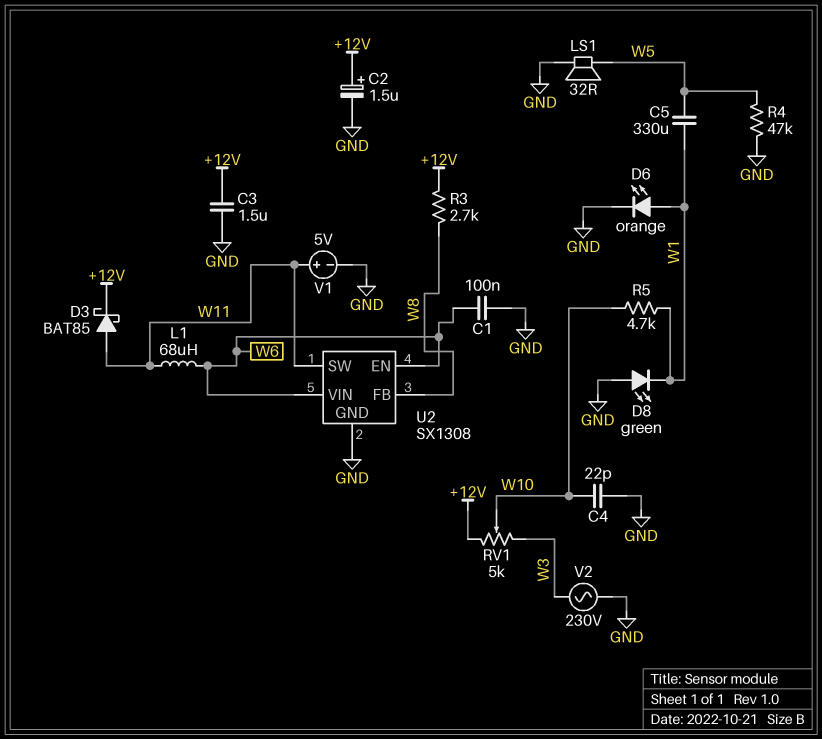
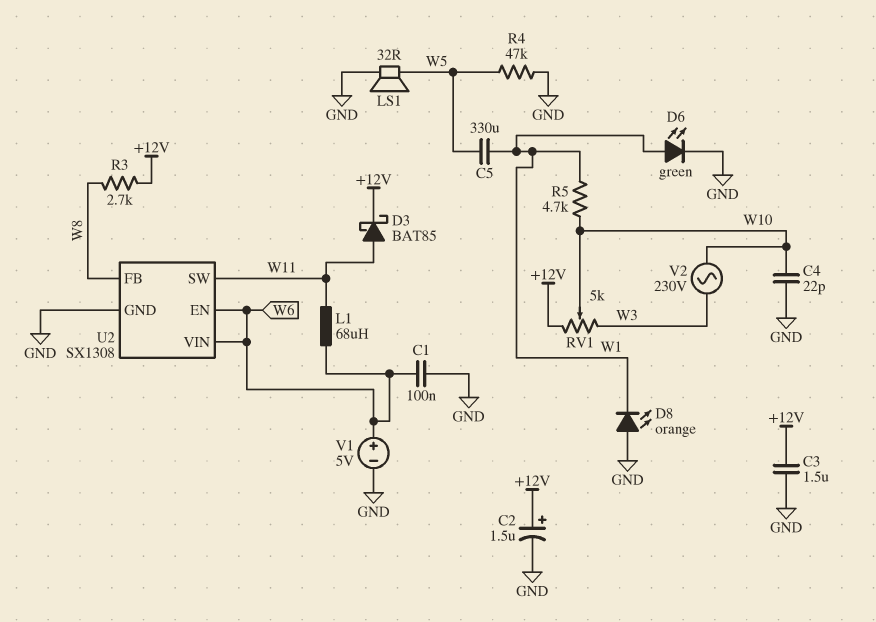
D6: LED orange (A W1, K GND) -> LED green (A W1, K GND)
D8: LED green (A GND, K W1) -> LED orange (A GND, K W1)
V1: 5V (plus W11, minus GND) -> 5V (plus W6, minus GND)
V2: AC 230V (GND, W3) -> AC 230V (W3, W10)

